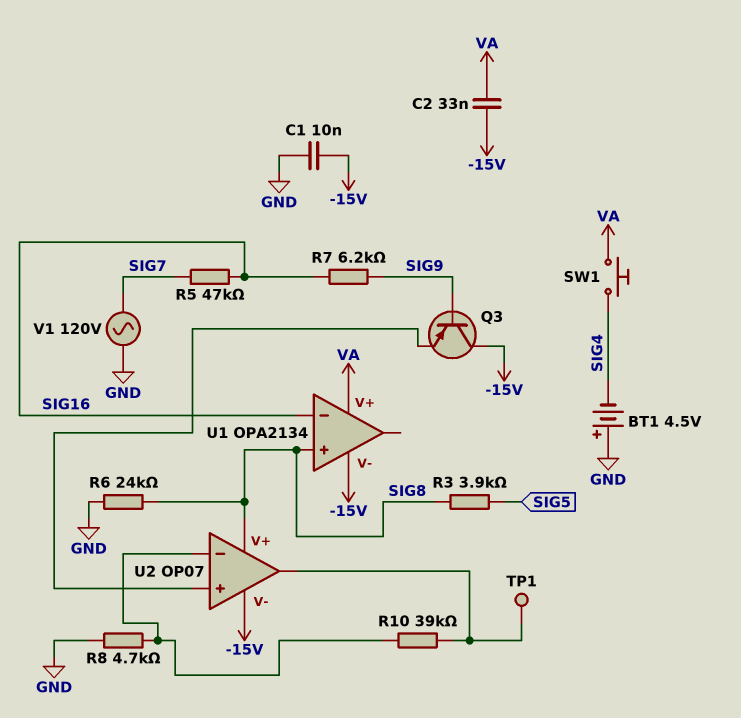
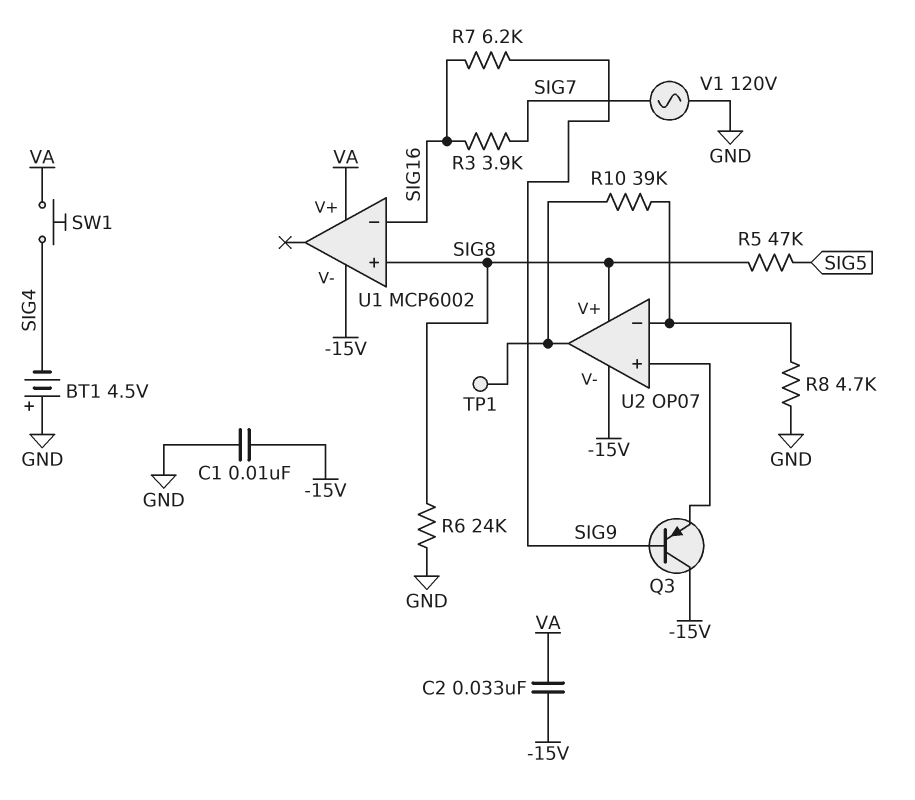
R3: 3.9k (SIG5, SIG8) -> 3.9k (SIG7, SIG16)
R5: 47k (SIG7, SIG16) -> 47k (SIG5, SIG8)
U1: OPA2134 -> MCP6002

